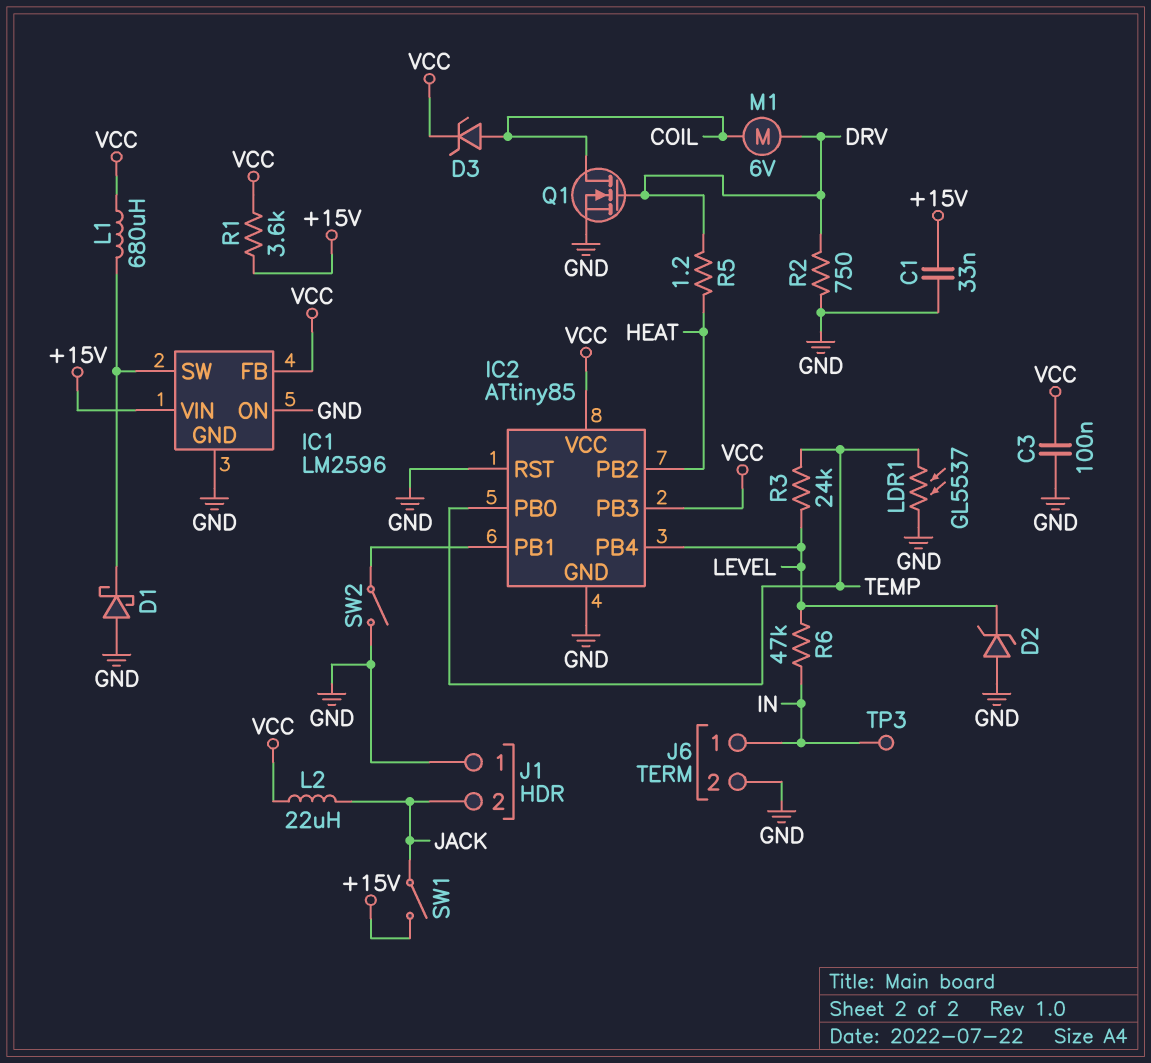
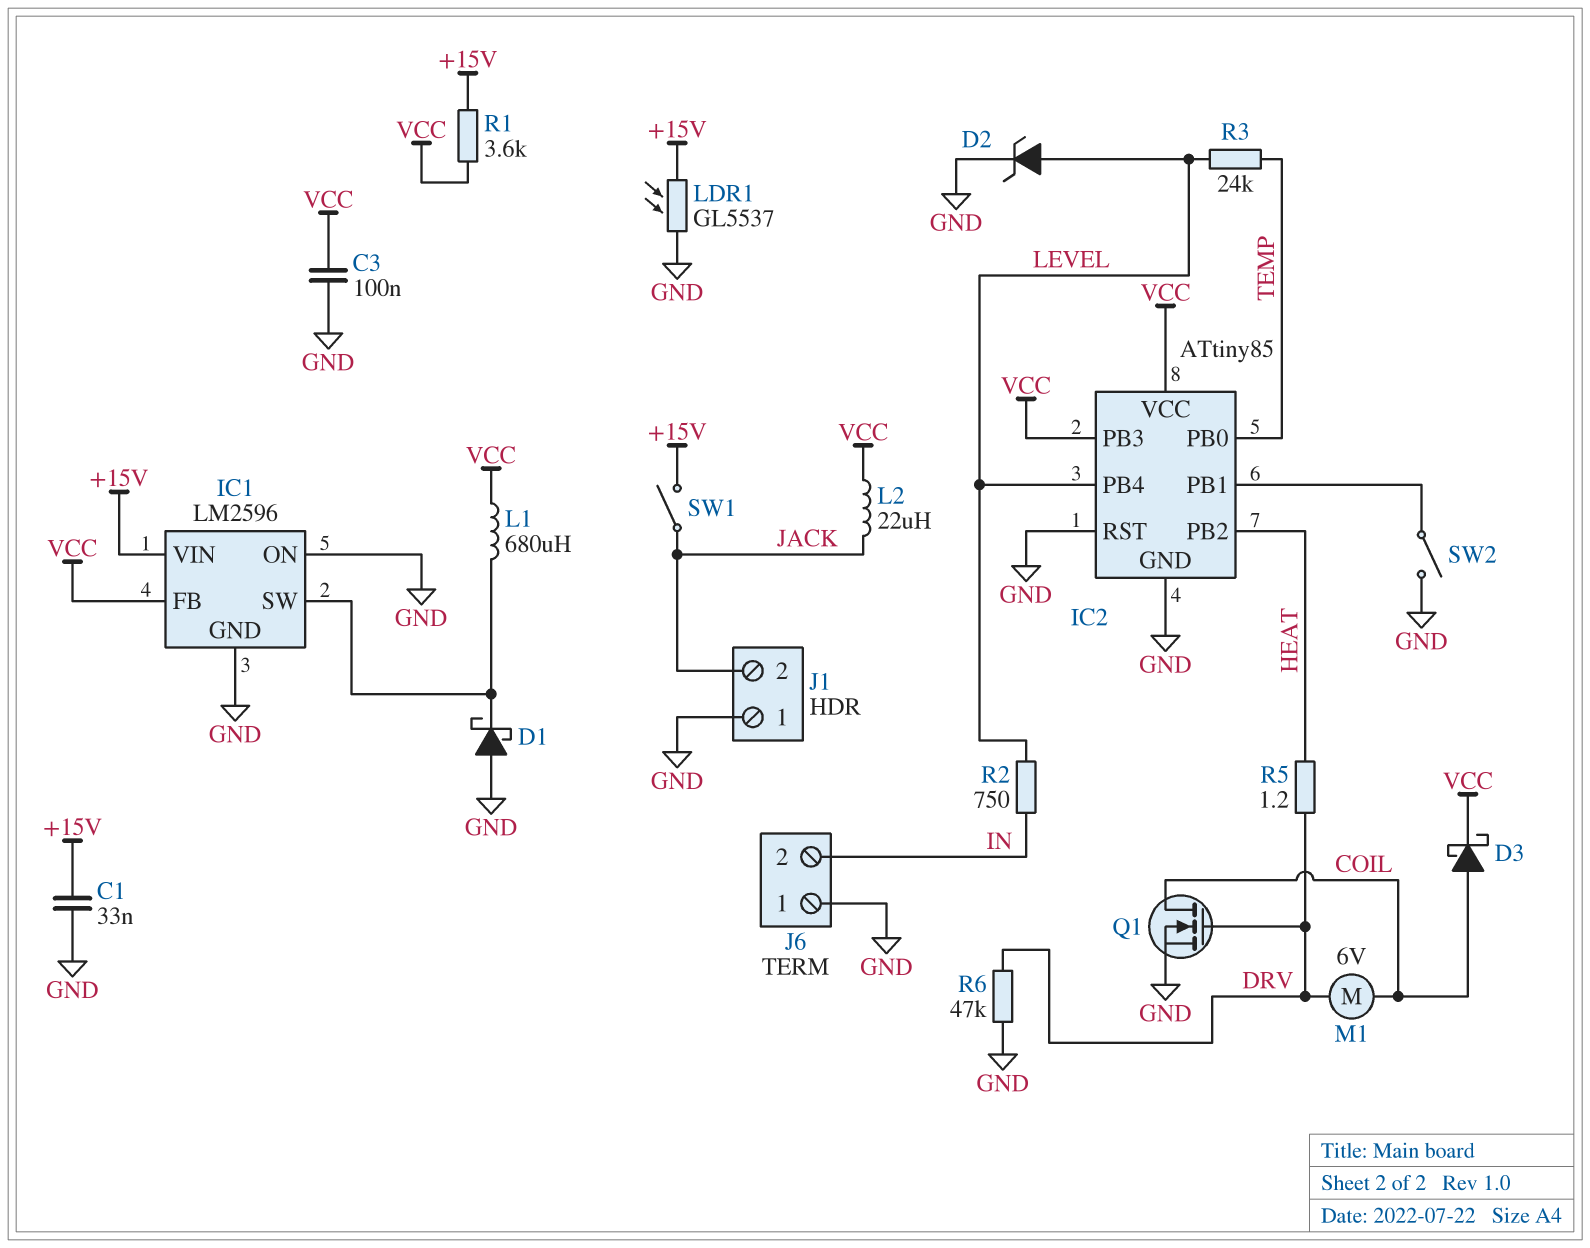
D2: zener (A GND, K LEVEL) -> zener (A LEVEL, K GND)
D3: zener (A COIL, K VCC) -> schottky (A COIL, K VCC)
J6 pin 1: IN -> GND
J6 pin 2: GND -> IN
LDR1: GL5537 (GND, TEMP) -> GL5537 (+15V, GND)
R2: 750 (DRV, GND) -> 750 (IN, LEVEL)
R6: 47k (IN, LEVEL) -> 47k (DRV, GND)
TP3: test point (IN) -> none

